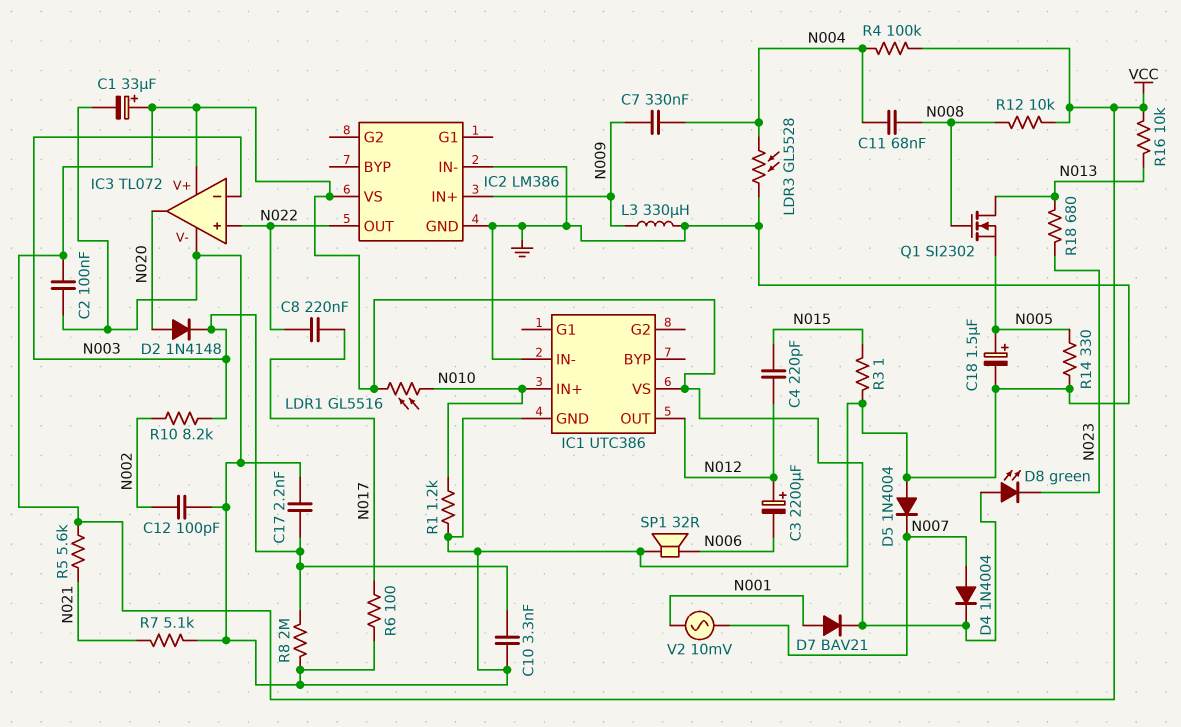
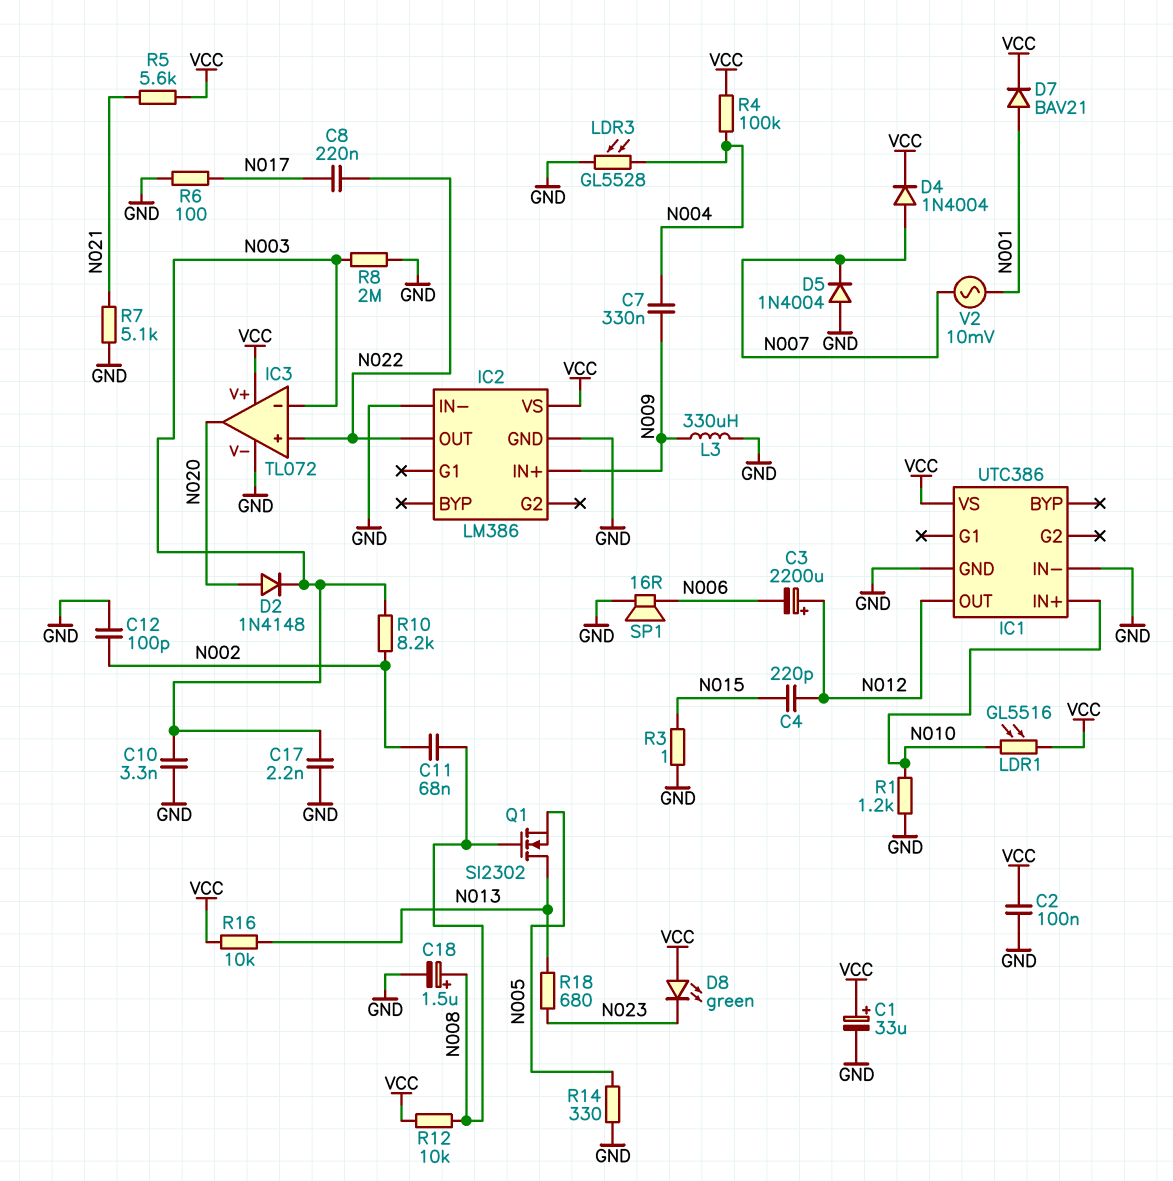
C11: 68nF (N004, N008) -> 68nF (N002, N008)
C18: 1.5uF (plus N005, minus GND) -> 1.5uF (plus N008, minus GND)
SP1: speaker 32R (GND, N006) -> speaker 16R (GND, N006)

